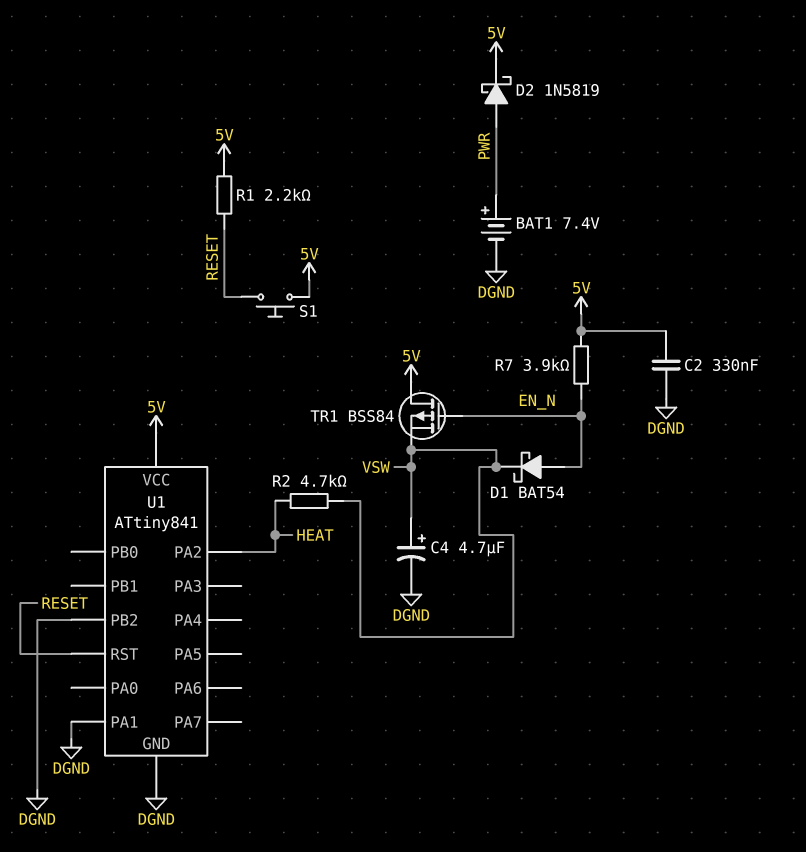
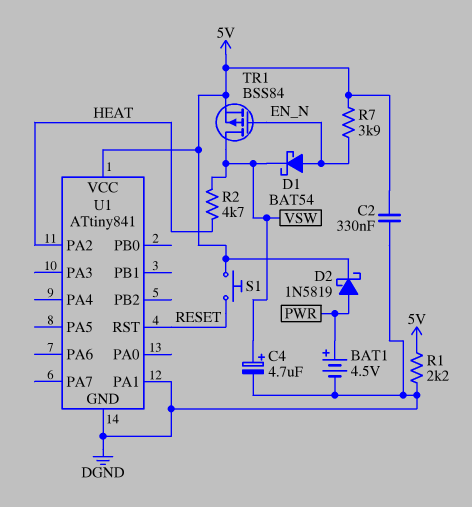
BAT1: 7.4V (plus PWR, minus DGND) -> 4.5V (plus PWR, minus DGND)
R1: 2.2k (5V, RESET) -> 2.2k (5V, DGND)
TR1: PMOS BSS84 (G EN_N, D 5V, S VSW) -> PMOS BSS84 (G EN_N, D VSW, S 5V)
U1 pin PB2: DGND -> none

